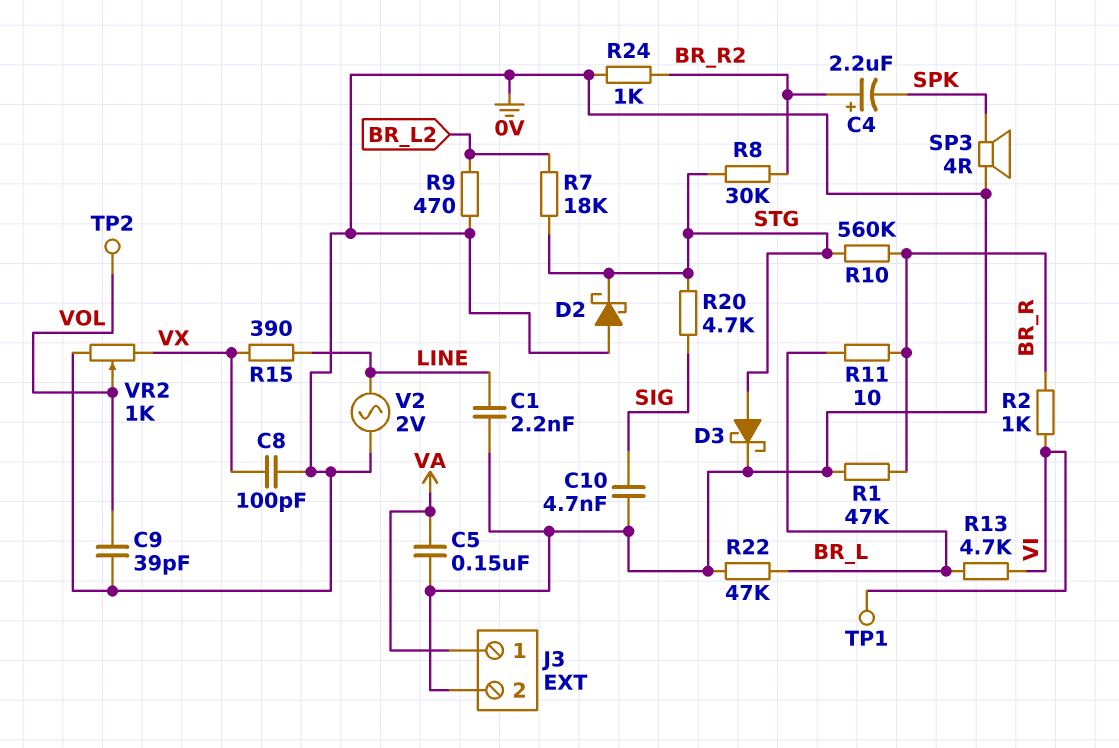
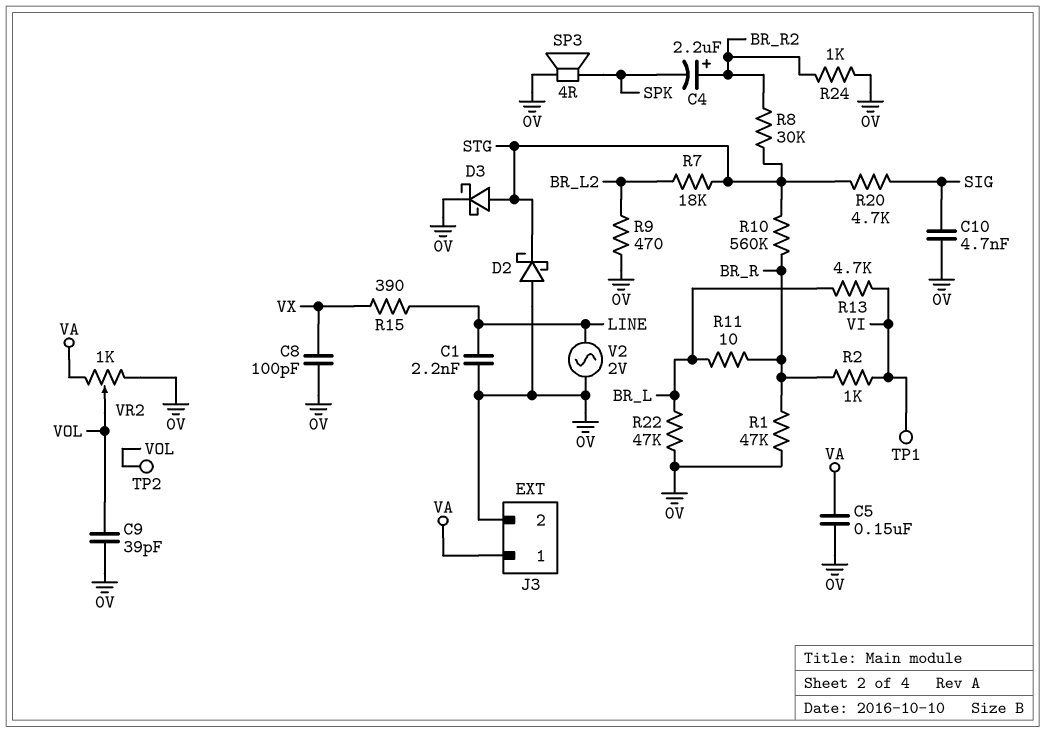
VR2: 1k (0V, VX, wiper VOL) -> 1k (0V, VA, wiper VOL)

